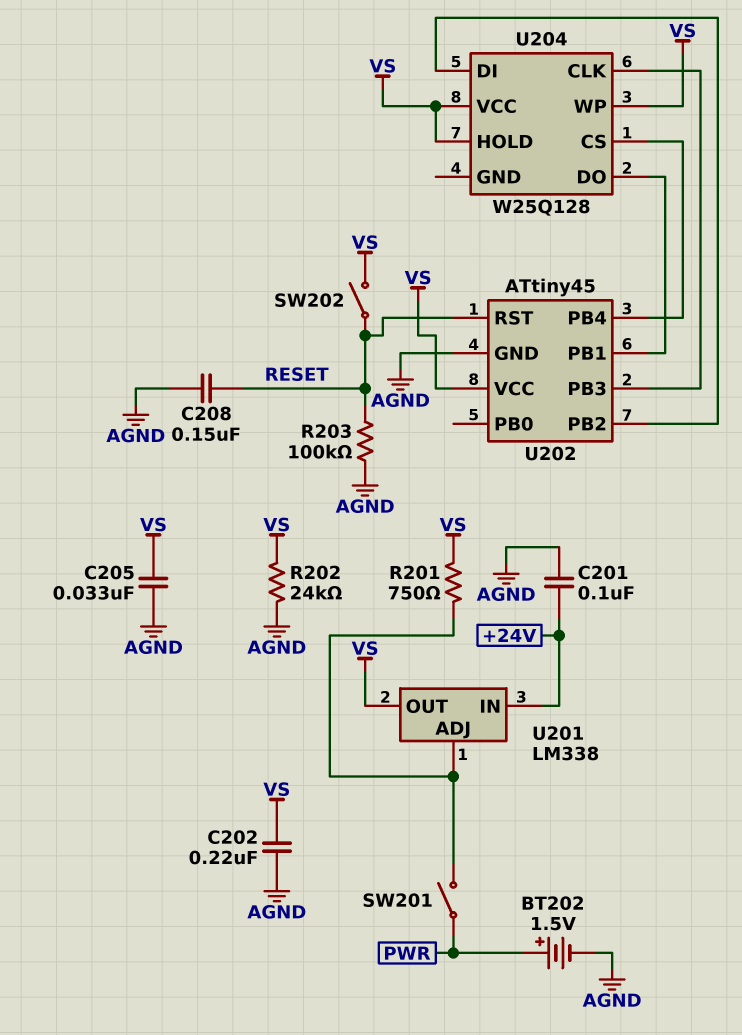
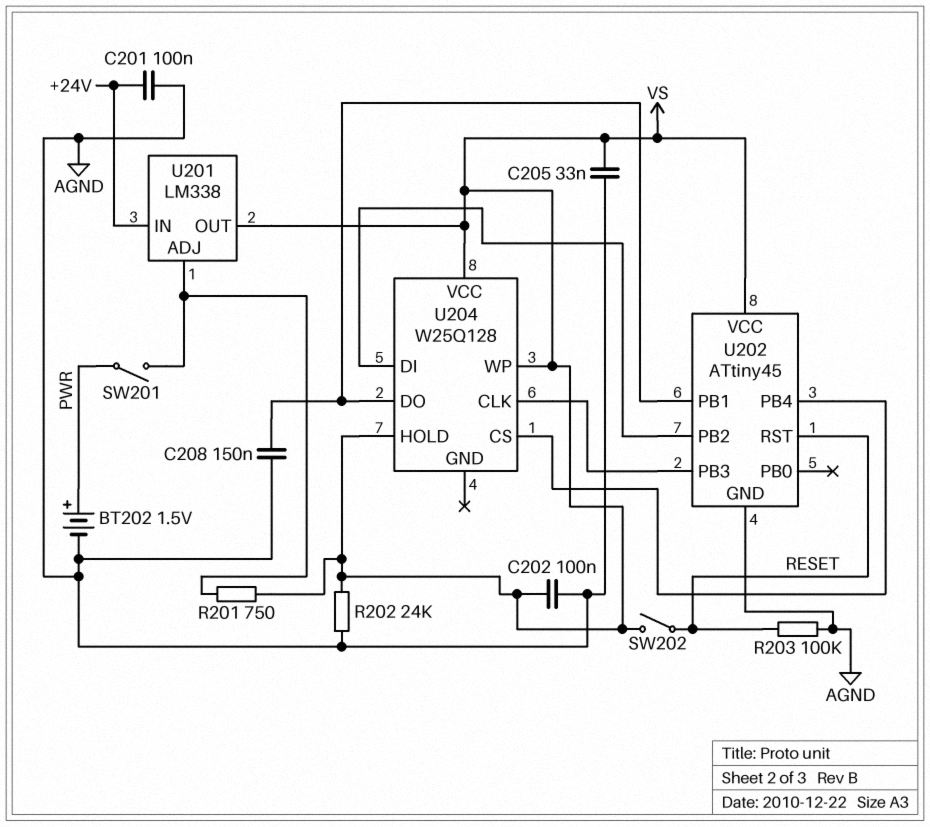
C202: 220nF (AGND, VS) -> 100nF (AGND, VS)
C208: 150nF (AGND, RESET) -> 150nF (AGND, U202/PB1)

